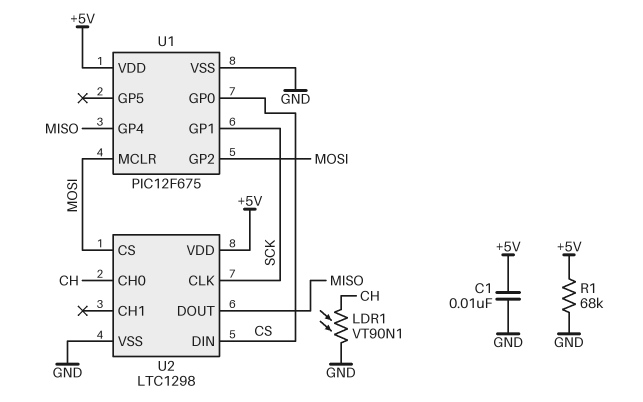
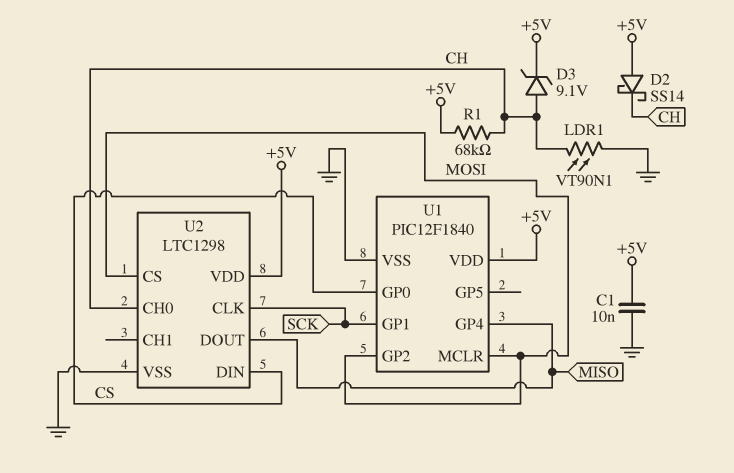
D2: none -> schottky SS14 (A +5V, K CH)
D3: none -> zener 9.1V (A CH, K +5V)
R1: 68k (+5V, GND) -> 68k (+5V, CH)
U1: PIC12F675 -> PIC12F1840

